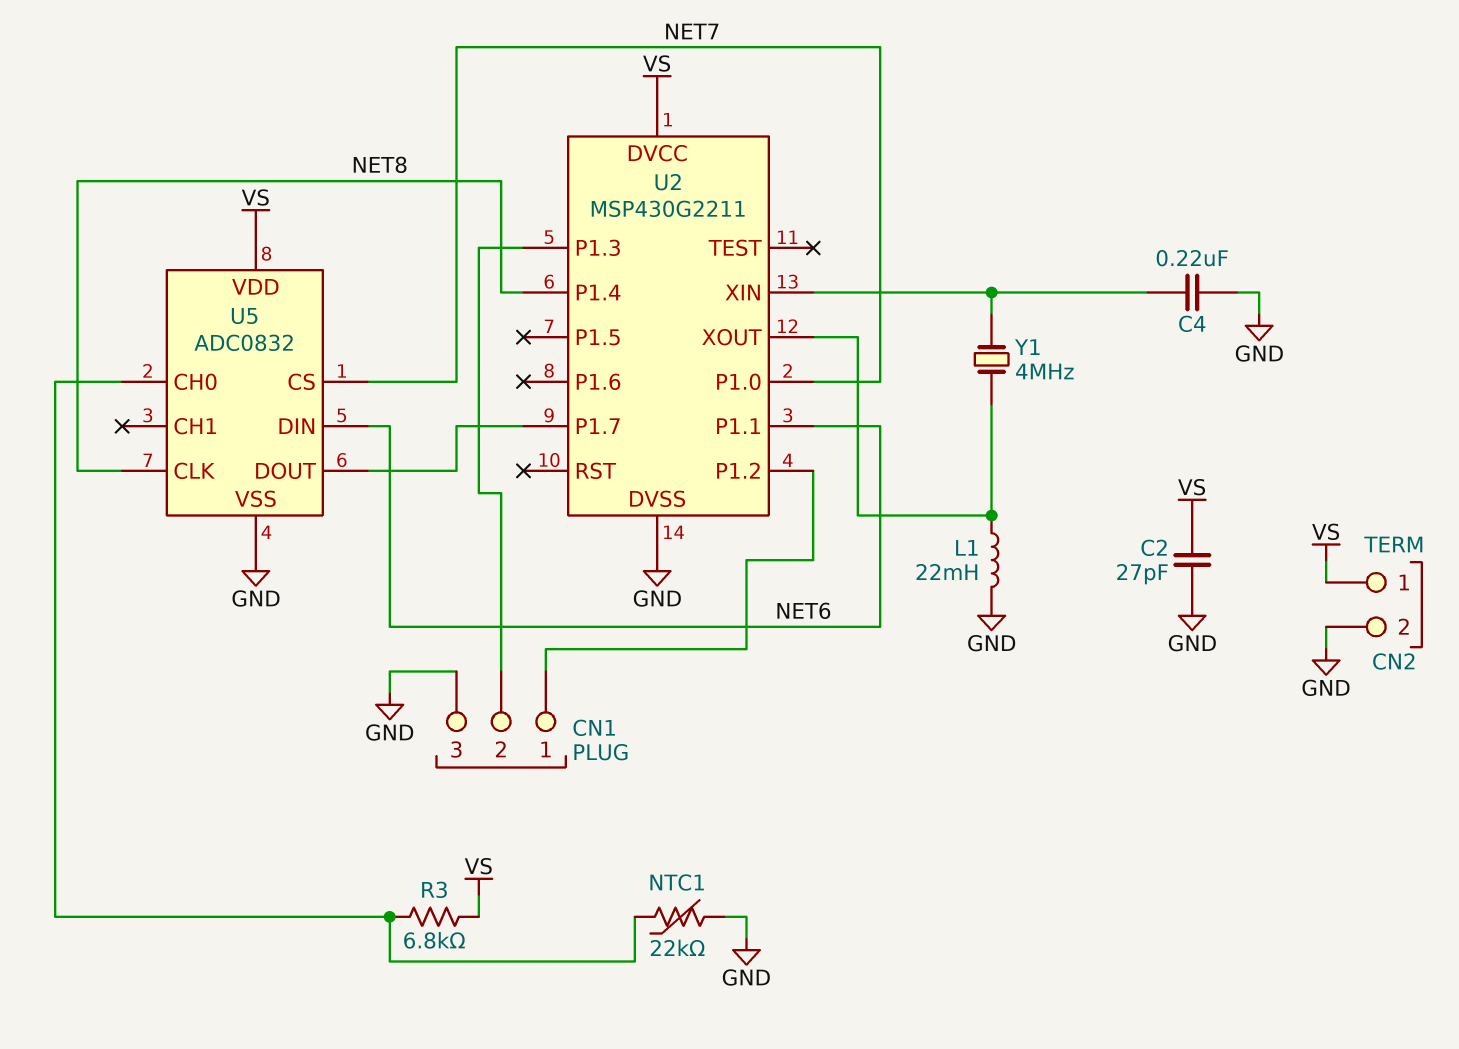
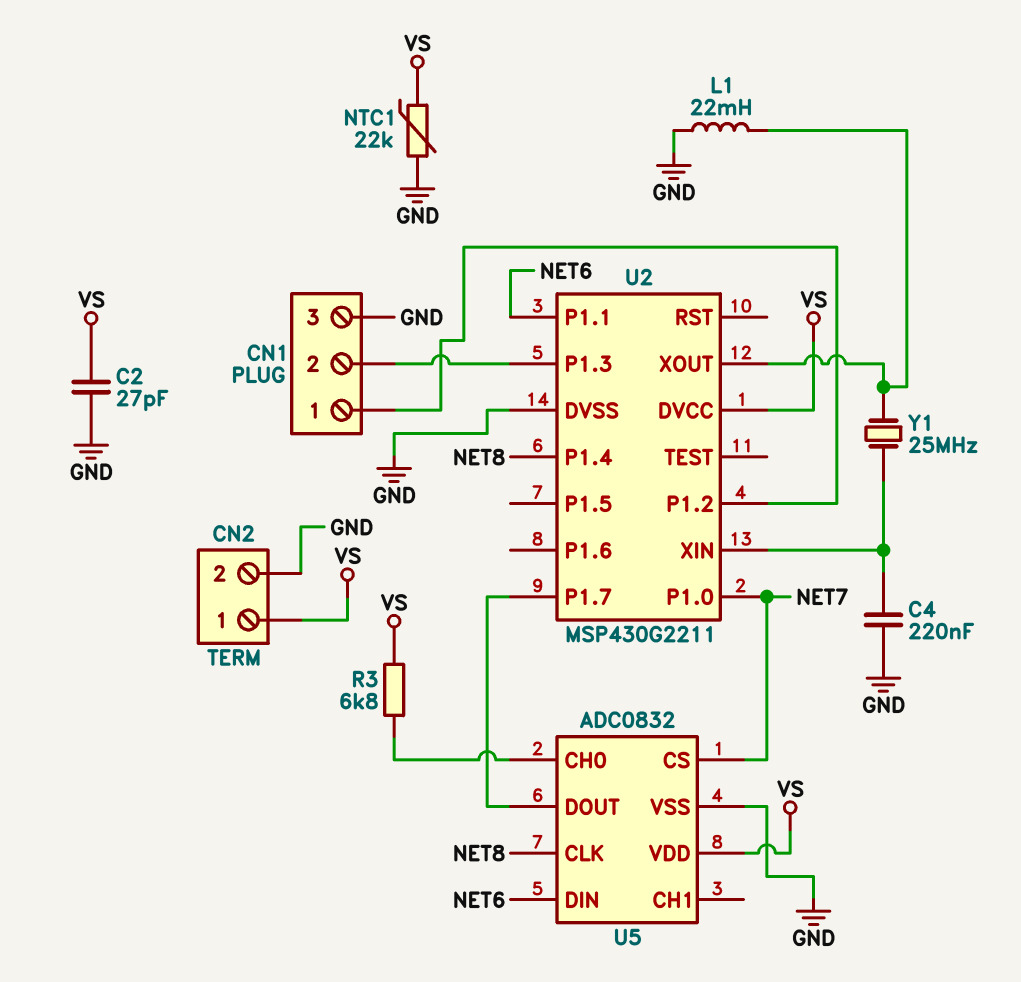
NTC1: 22k (GND, U5/CH0) -> 22k (GND, VS)
Y1: 4MHz (U2/XIN, U2/XOUT) -> 25MHz (U2/XIN, U2/XOUT)

